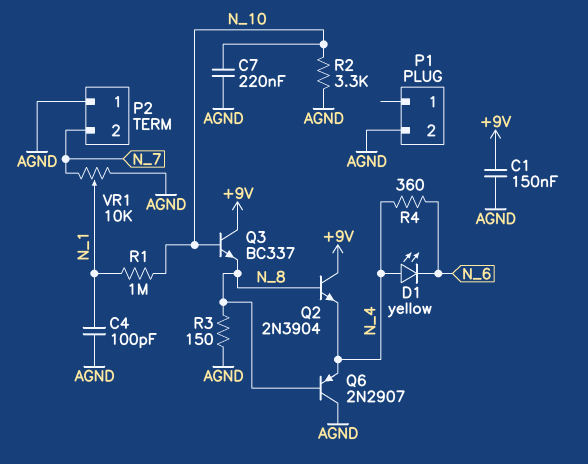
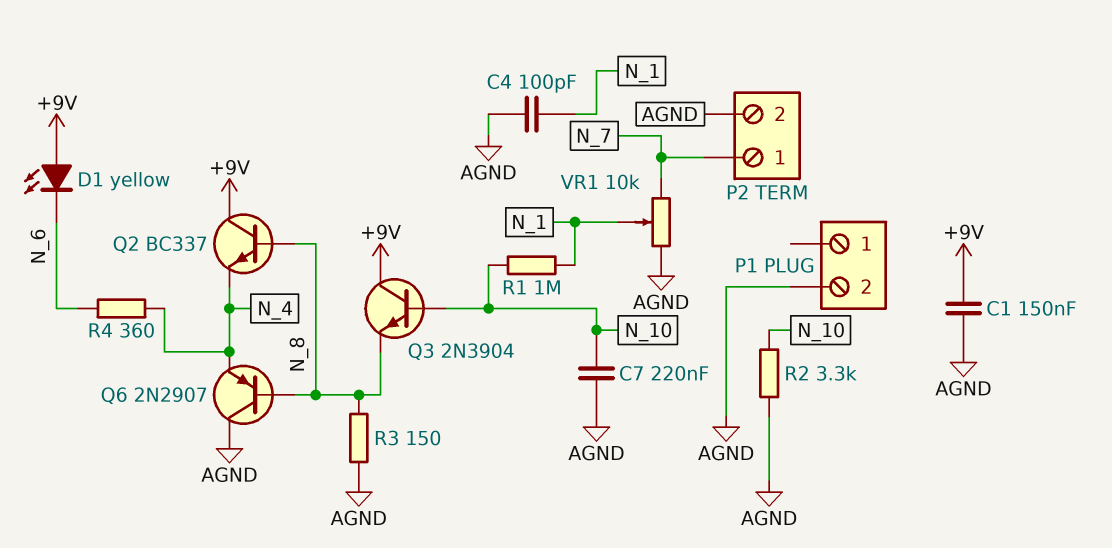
D1: LED yellow (A N_4, K N_6) -> LED yellow (A +9V, K N_6)
P2 pin 1: AGND -> N_7
P2 pin 2: N_7 -> AGND
Q2: NPN 2N3904 (B N_8, C +9V, E N_4) -> NPN BC337 (B N_8, C +9V, E N_4)
Q3: NPN BC337 (B N_10, C +9V, E N_8) -> NPN 2N3904 (B N_10, C +9V, E N_8)

